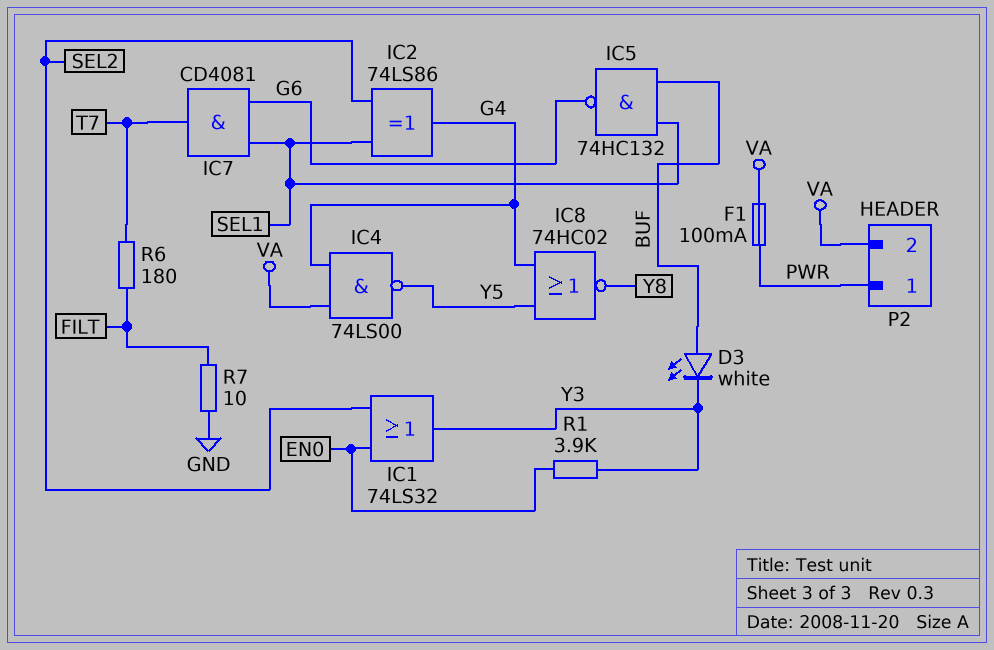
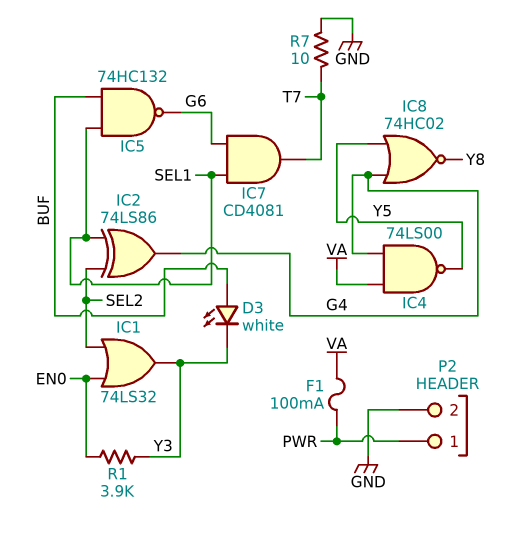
P2 pin 2: VA -> GND
R6: 180 (FILT, T7) -> none
R7: 10 (FILT, GND) -> 10 (GND, T7)

